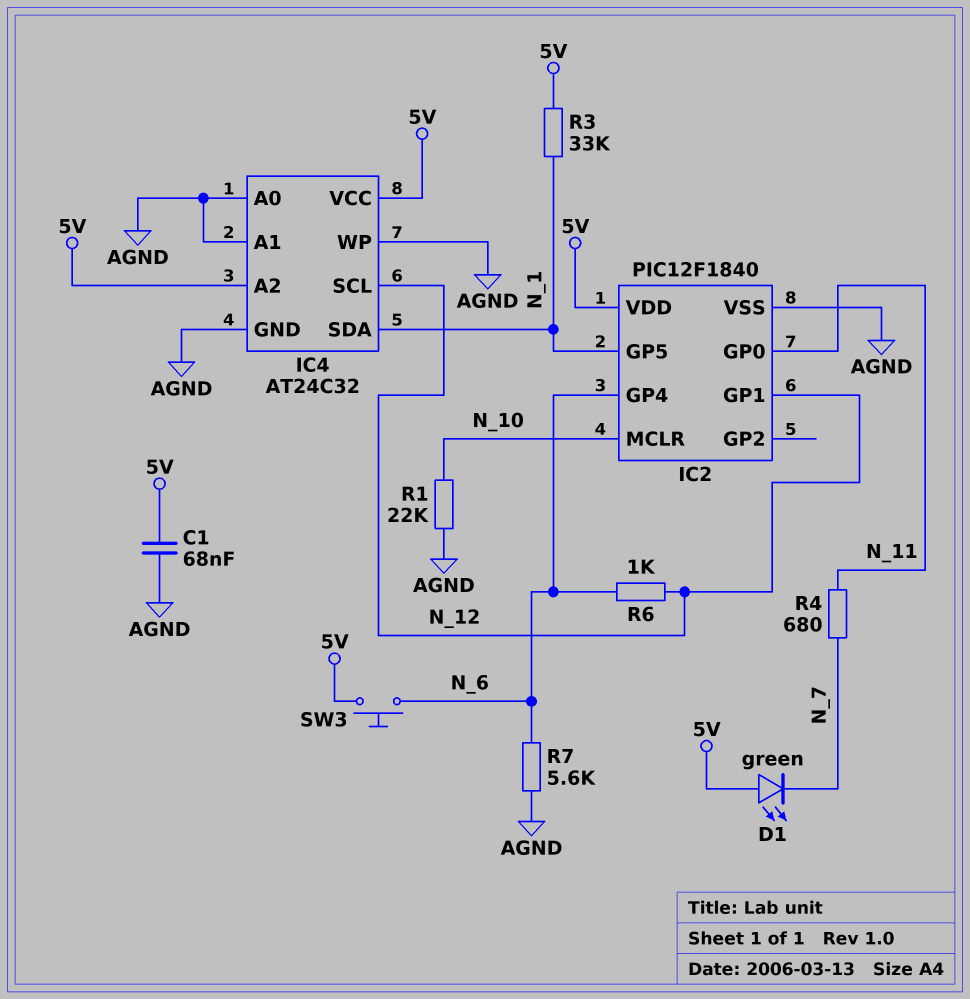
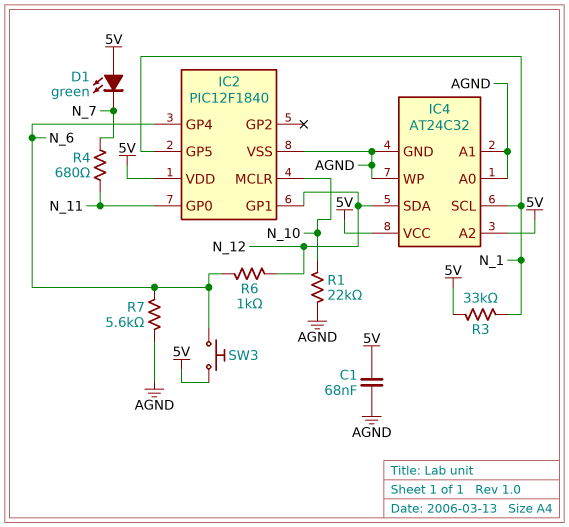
IC4 pin SCL: N_12 -> N_1
IC4 pin SDA: N_1 -> N_12

